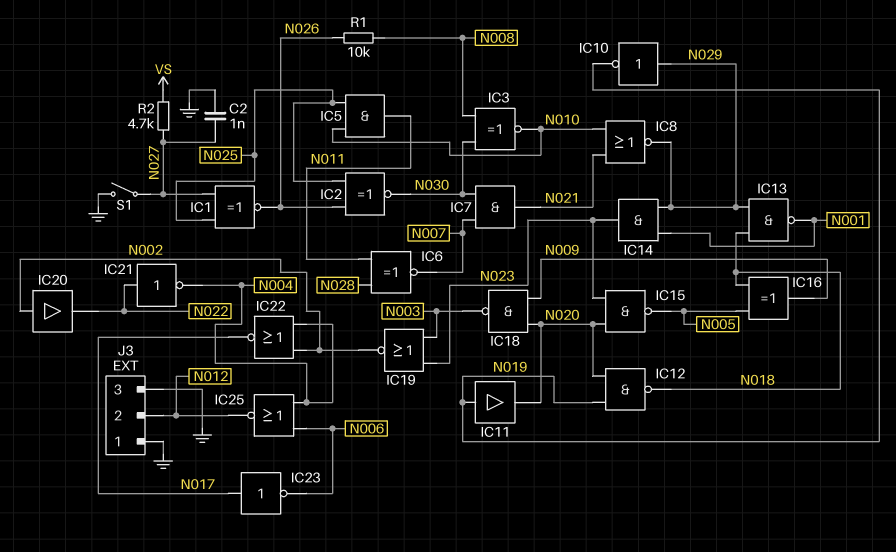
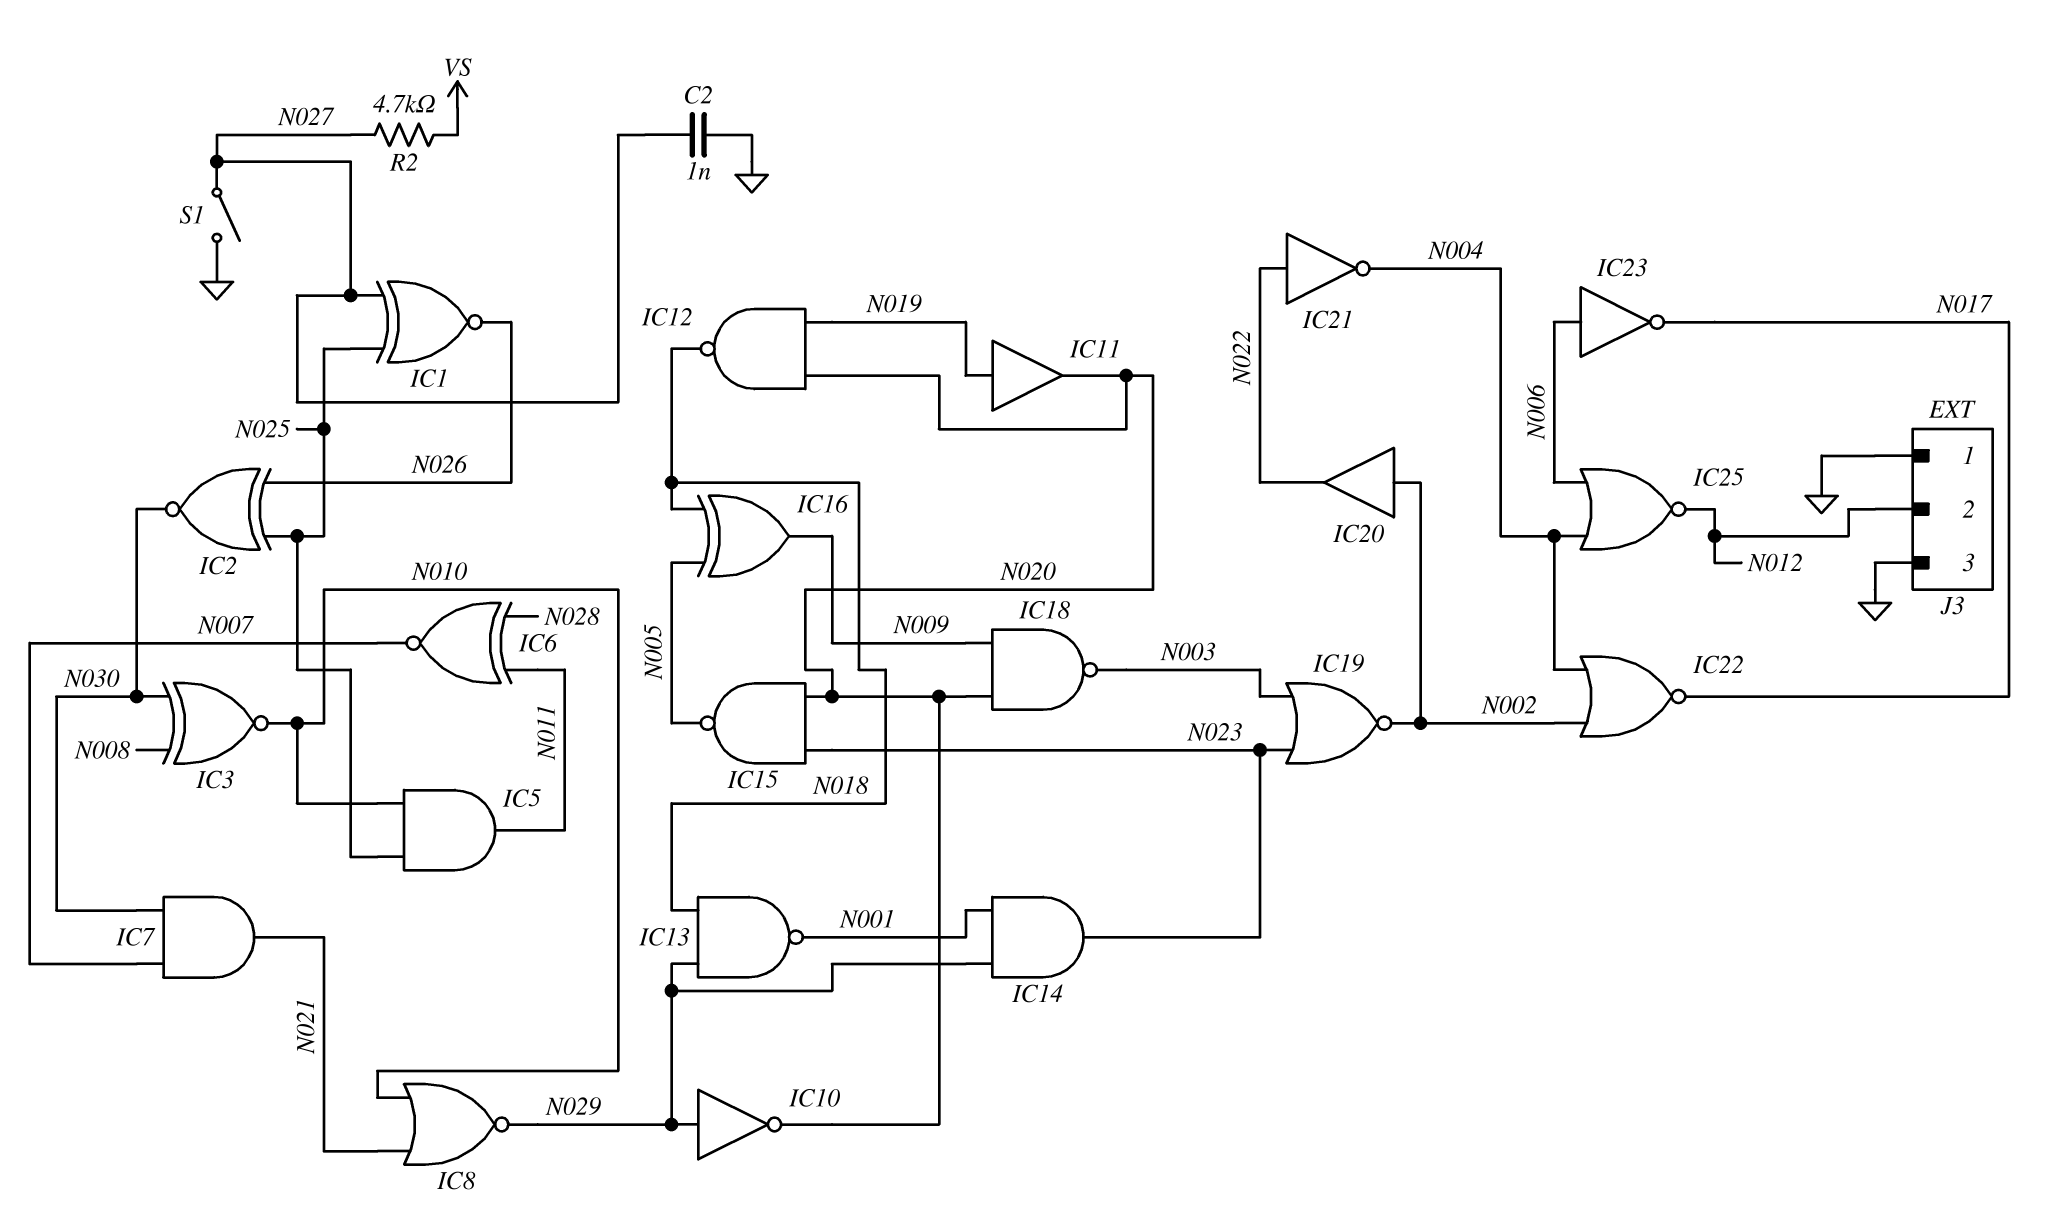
IC10: NOT (in N029, out N019) -> NOT (in N029, out N020)
IC23: NOT (in N017, out N006) -> NOT (in N006, out N017)
R1: 10k (N008, N026) -> none

